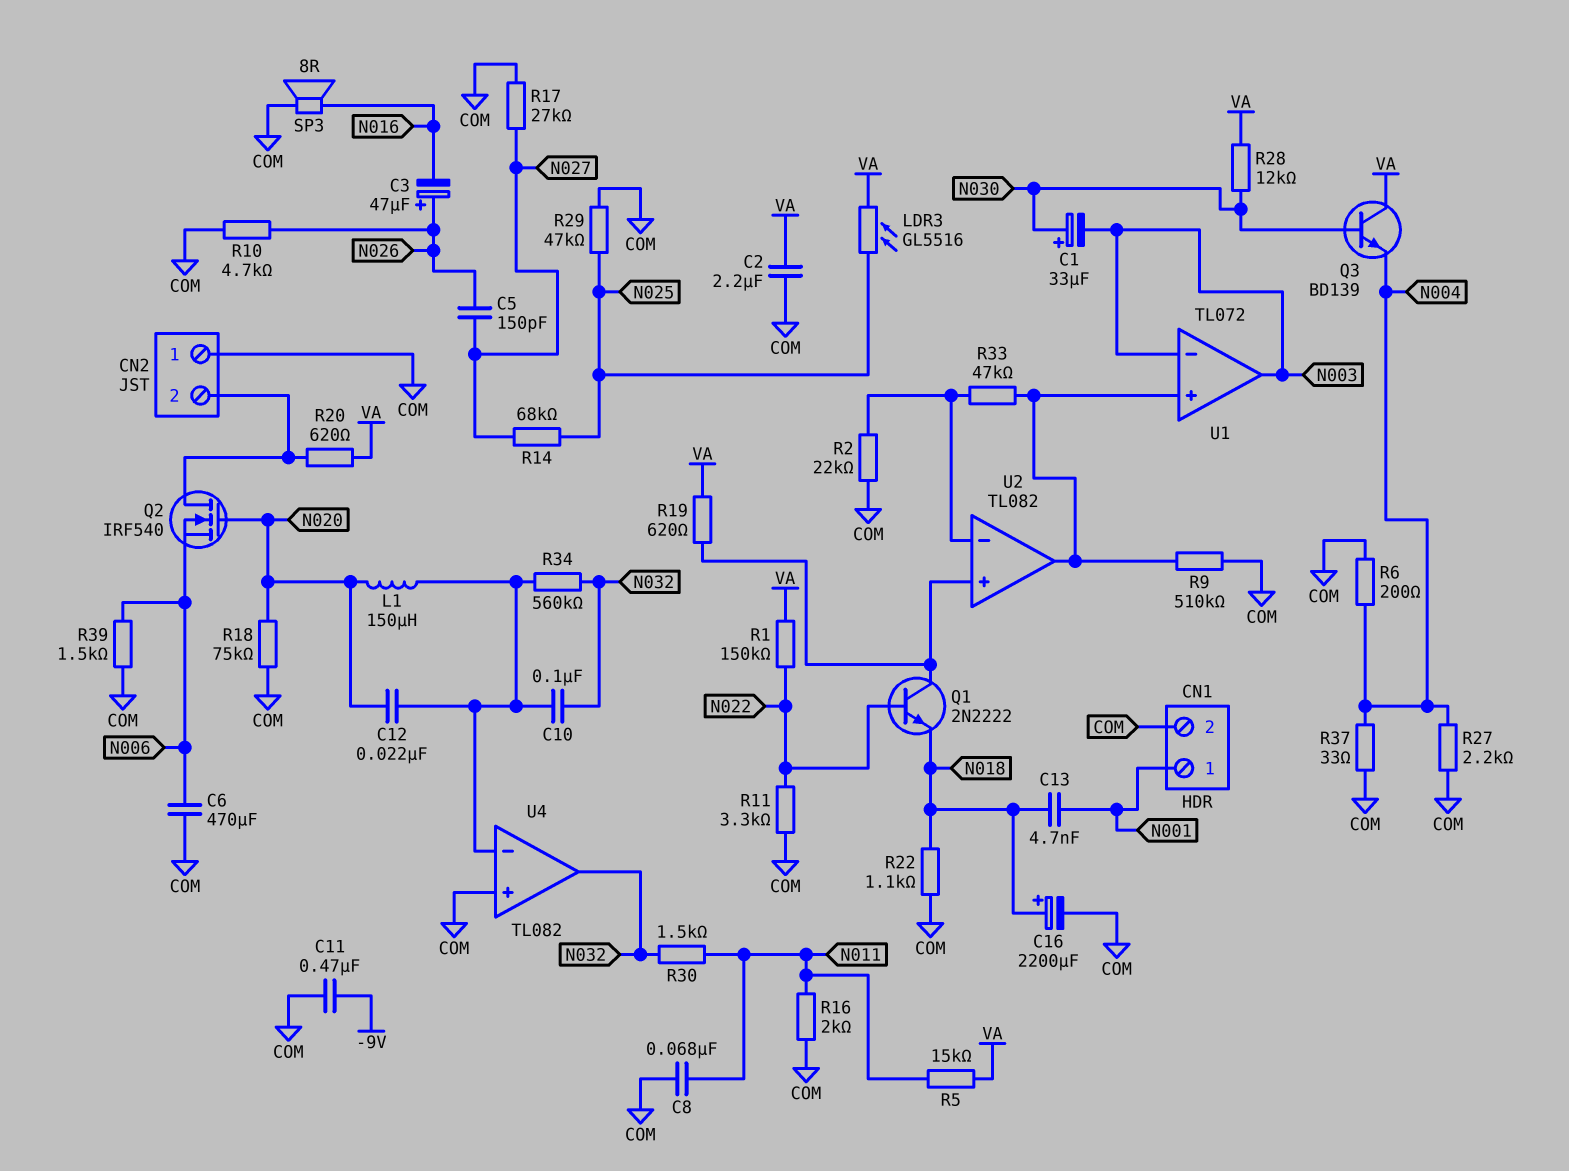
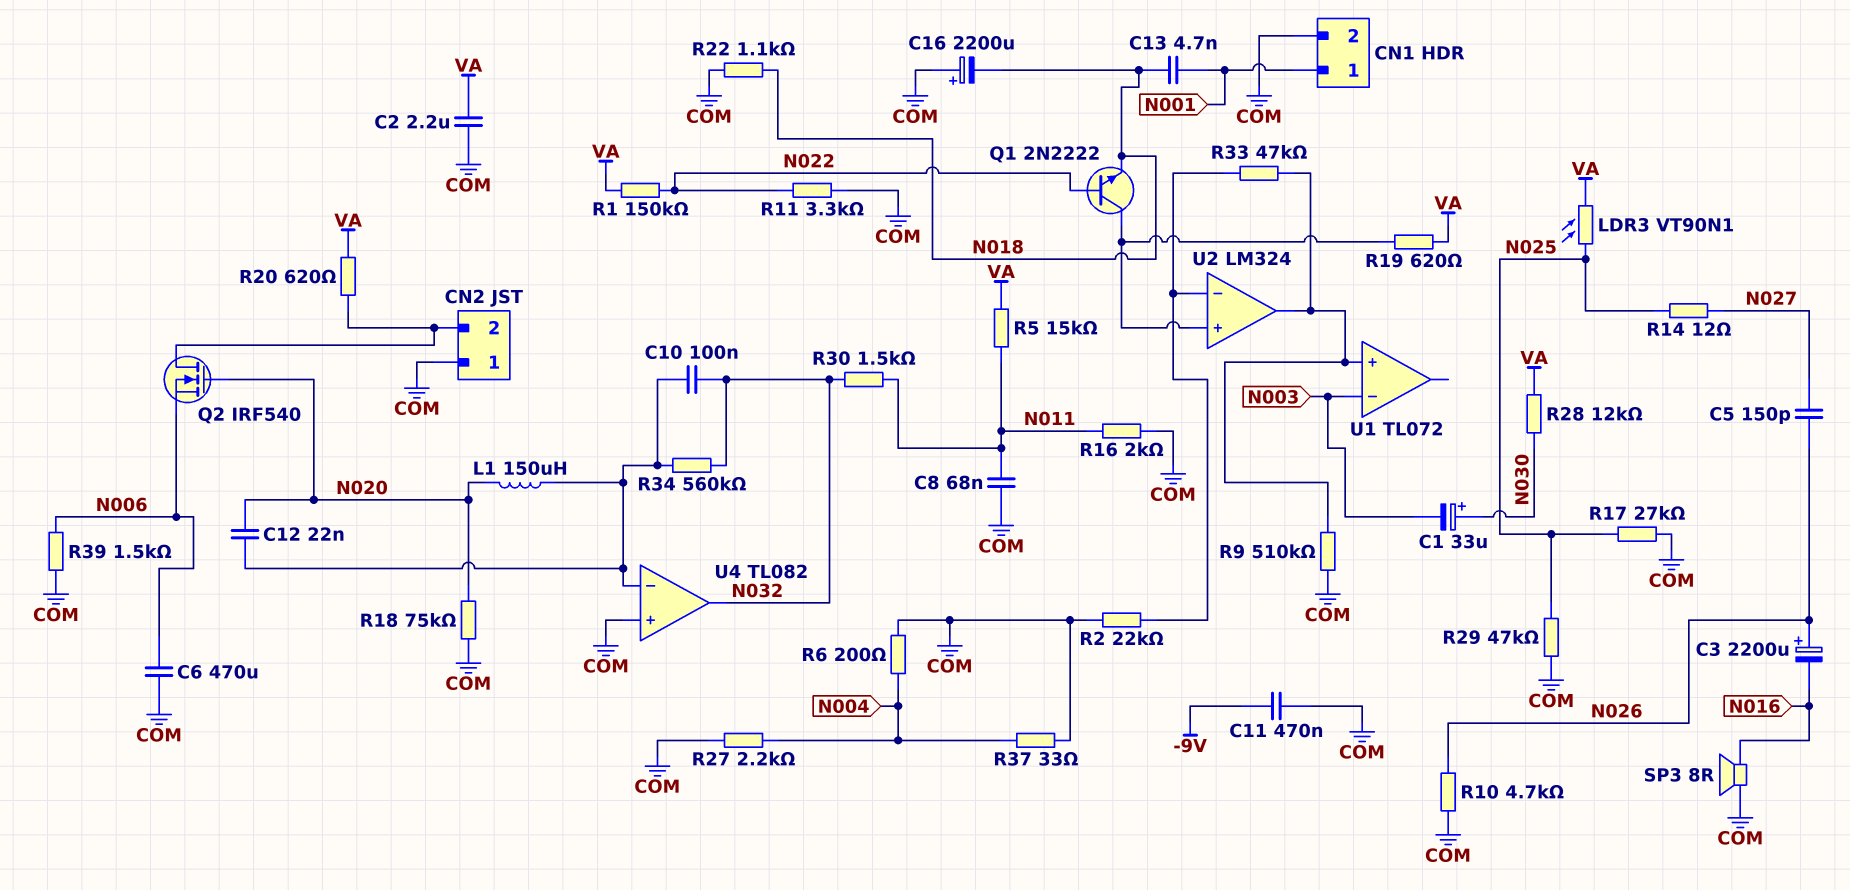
C3: 47uF (plus N026, minus N016) -> 2200uF (plus N026, minus N016)
C16: 2200uF (plus N018, minus COM) -> 2200uF (plus COM, minus N018)
LDR3: GL5516 (N025, VA) -> VT90N1 (N025, VA)
Q3: NPN BD139 (B N030, C VA, E N004) -> none
R14: 68k (N025, N027) -> 12 (N025, N027)
R17: 27k (COM, N027) -> 27k (COM, N025)
U1 pin out: N003 -> none
U2: TL082 -> LM324

